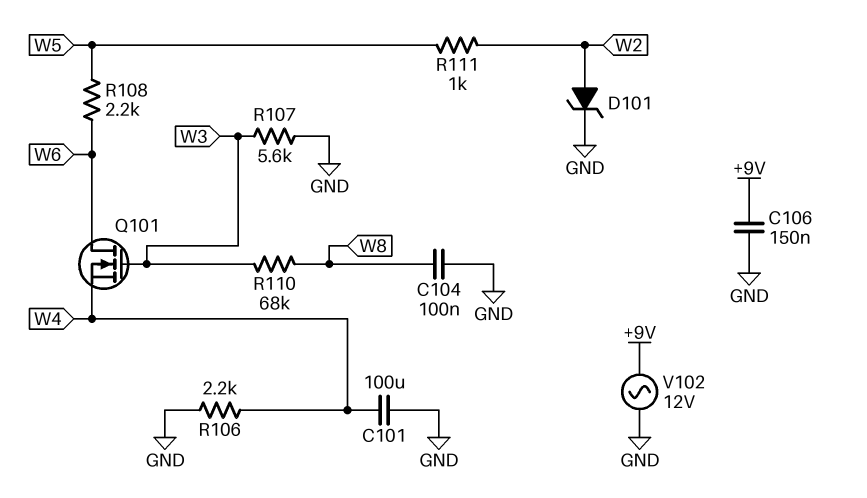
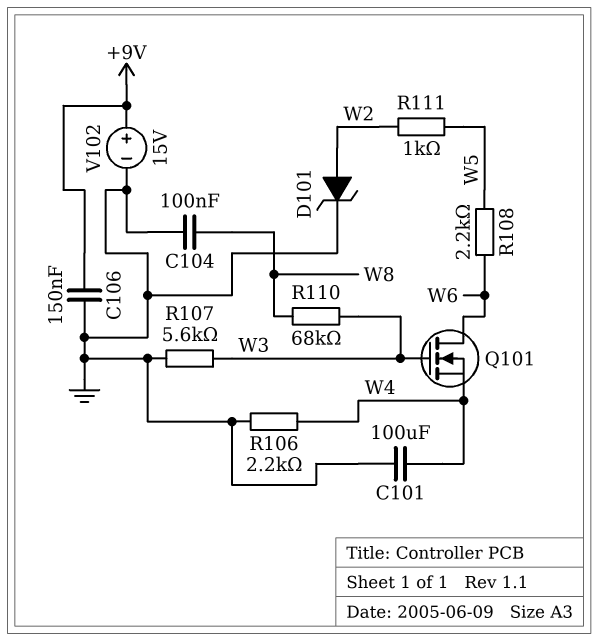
V102: AC 12V (+9V, GND) -> 15V (plus +9V, minus GND)

